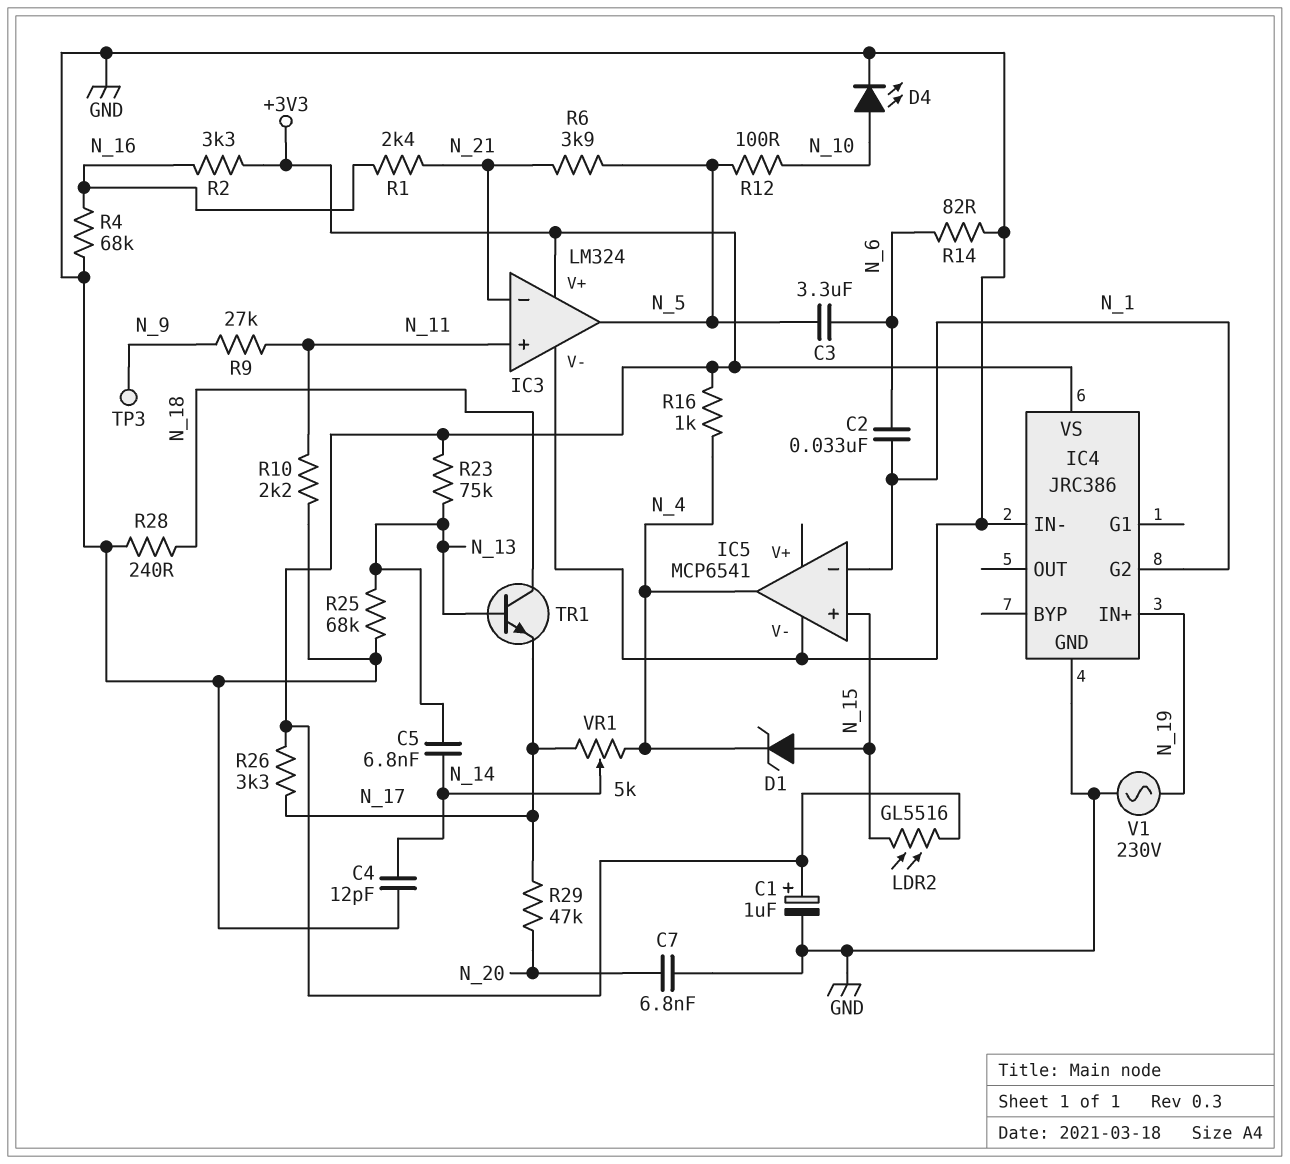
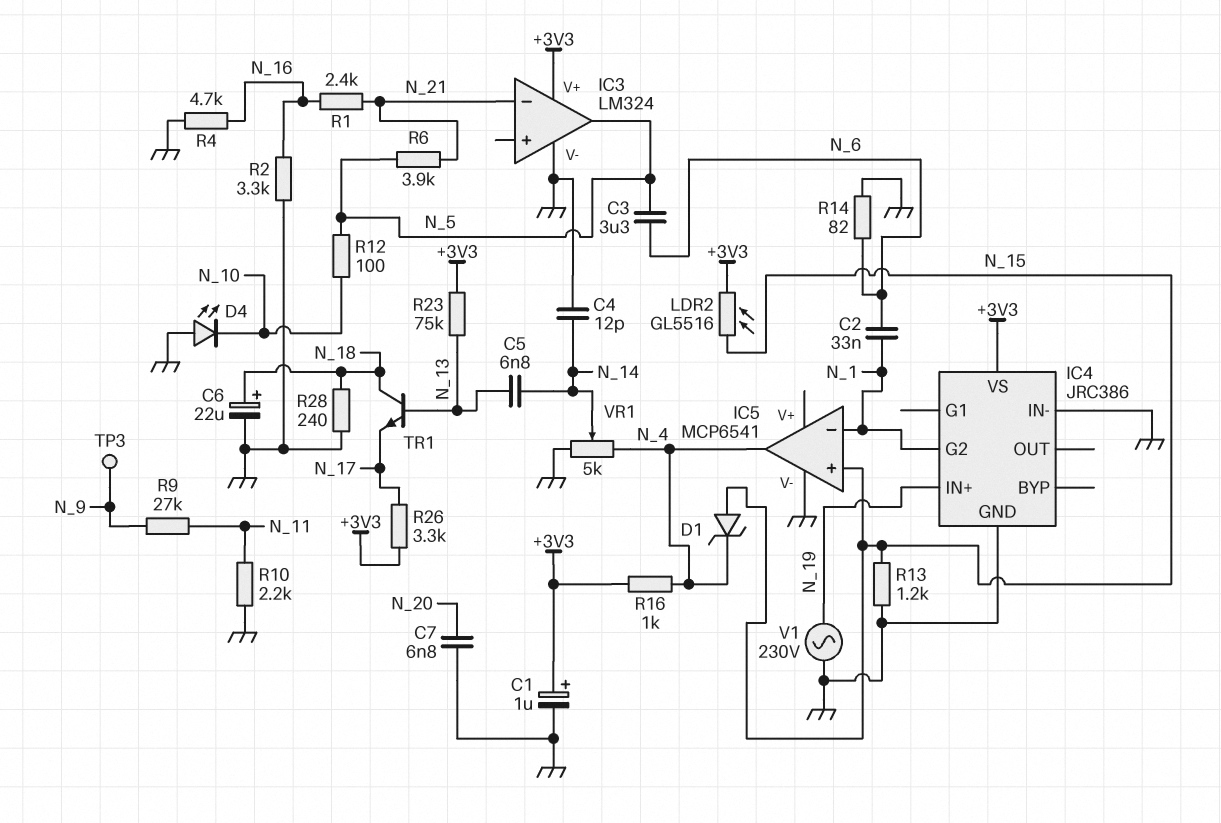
C6: none -> 22uF (plus N_18, minus GND)
D4: LED (A N_10, K GND) -> LED (A GND, K N_10)
IC3 pin in+: N_11 -> none
R2: 3.3k (+3V3, N_16) -> 3.3k (GND, N_16)
R4: 68k (GND, N_16) -> 4.7k (GND, N_16)
R13: none -> 1.2k (GND, N_15)
R25: 68k (GND, N_13) -> none
R29: 47k (N_17, N_20) -> none
VR1: 5k (N_4, N_17, wiper N_14) -> 5k (GND, N_4, wiper N_14)

